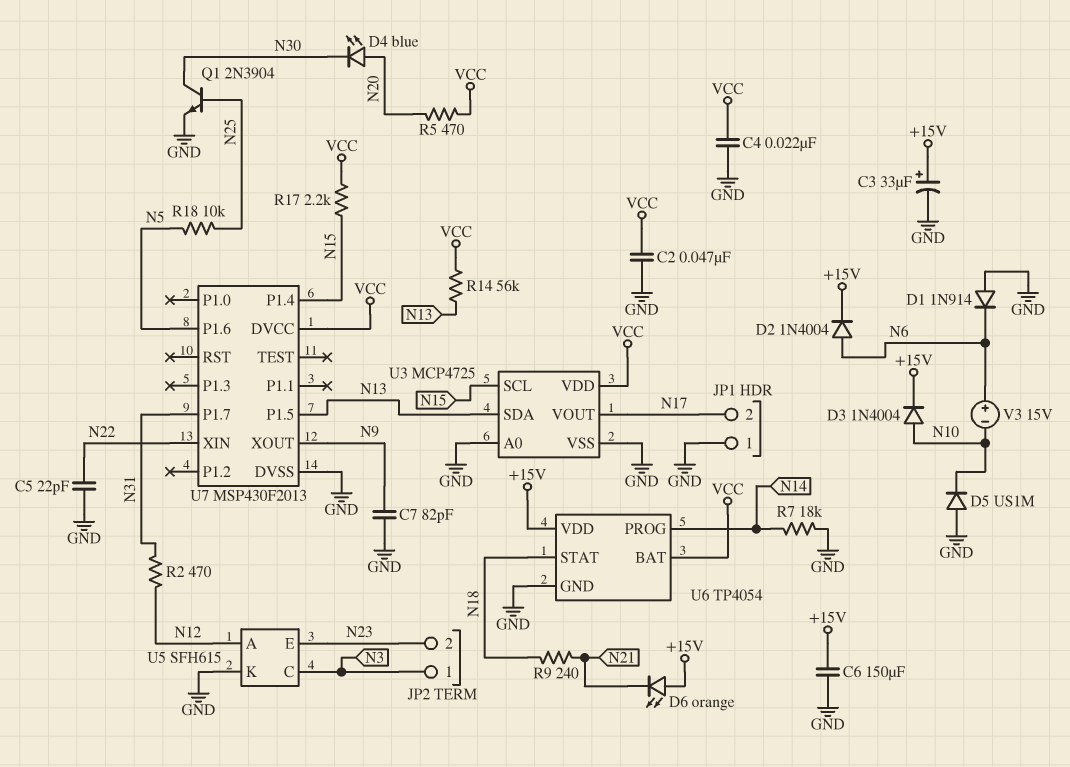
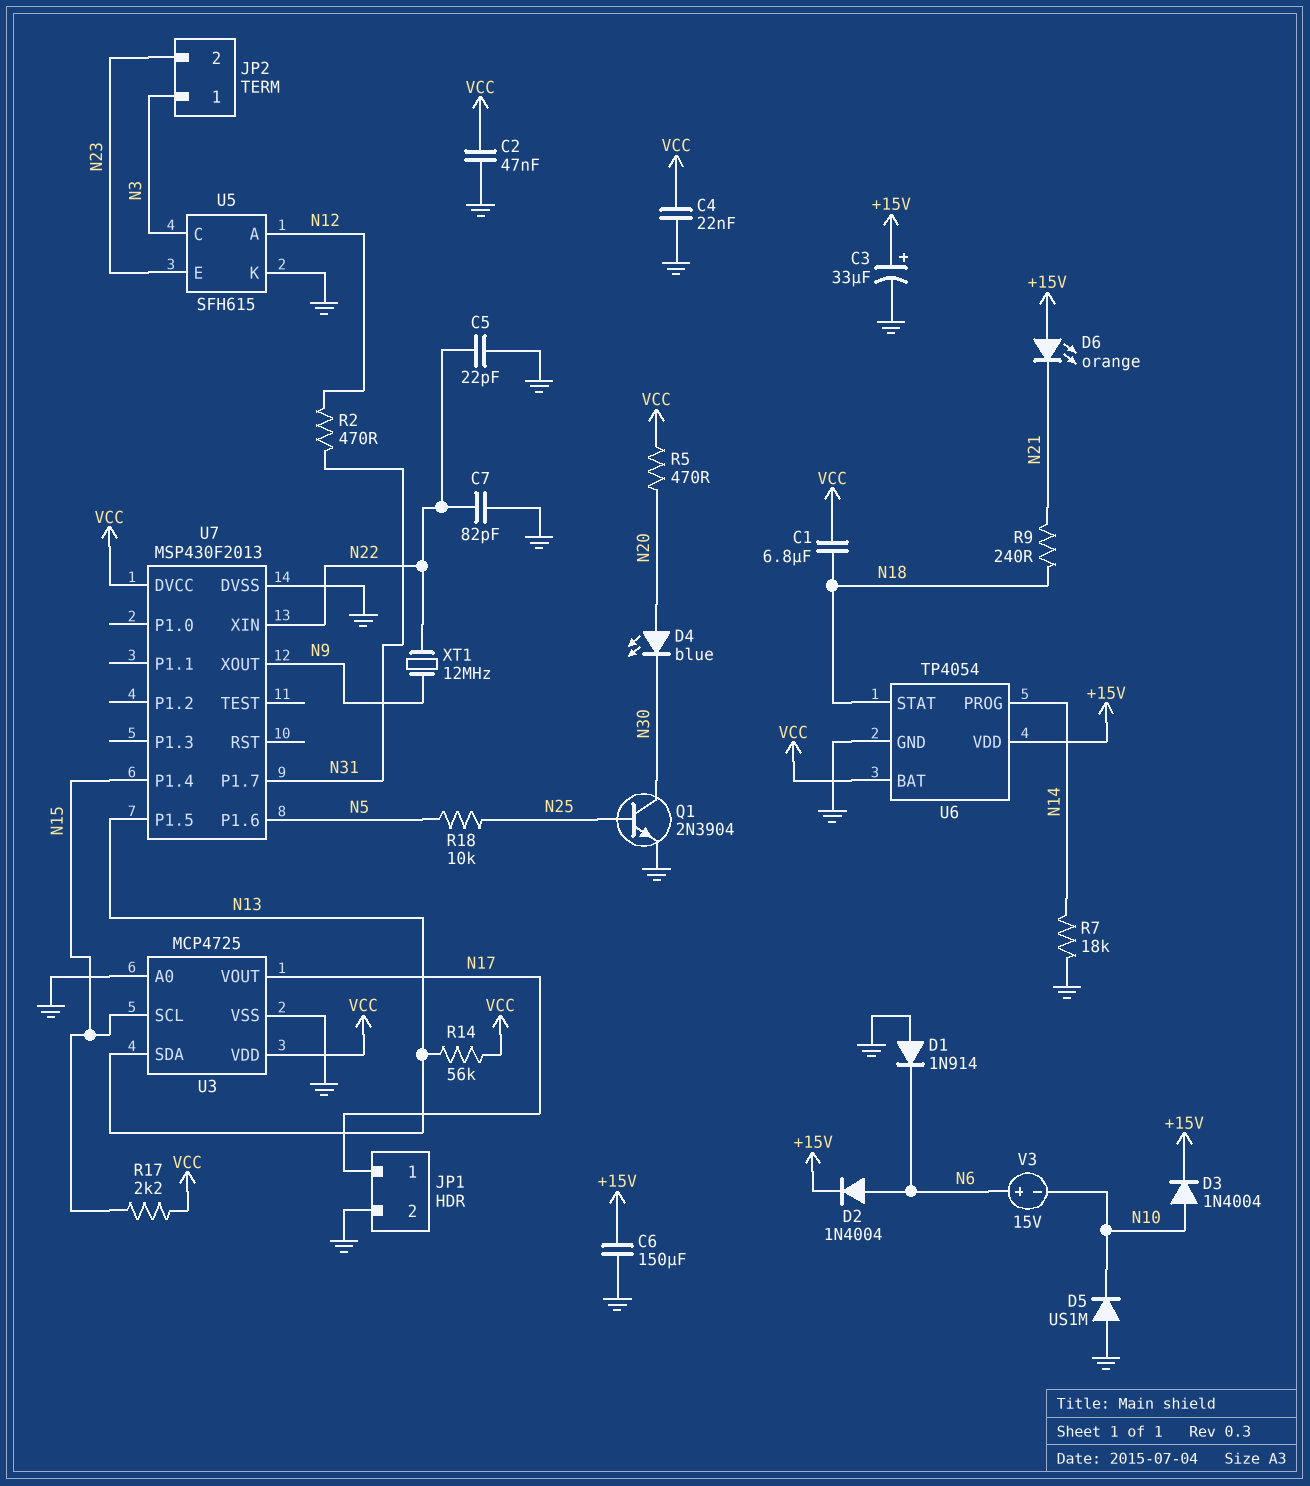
C1: none -> 6.8uF (N18, VCC)
C7: 82pF (GND, N9) -> 82pF (GND, N22)
JP1 pin 1: GND -> N17
JP1 pin 2: N17 -> GND
XT1: none -> 12MHz (N9, N22)

